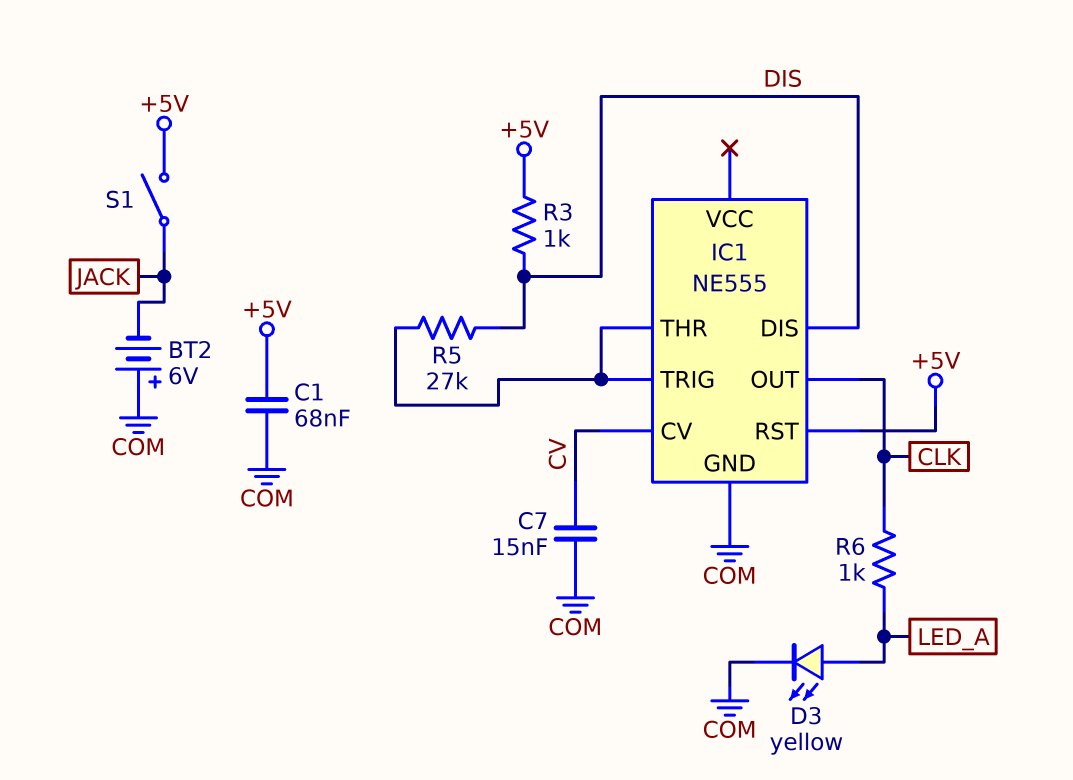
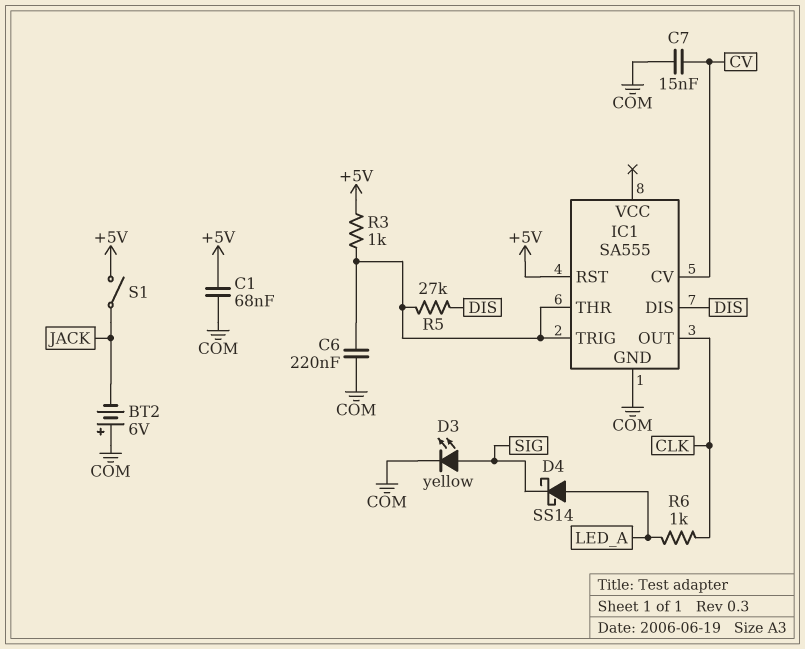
C6: none -> 220nF (COM, IC1/THR)
D3: LED yellow (A LED_A, K COM) -> LED yellow (A SIG, K COM)
D4: none -> schottky SS14 (A LED_A, K SIG)
IC1: NE555 -> SA555
R3: 1k (+5V, DIS) -> 1k (+5V, IC1/THR)

